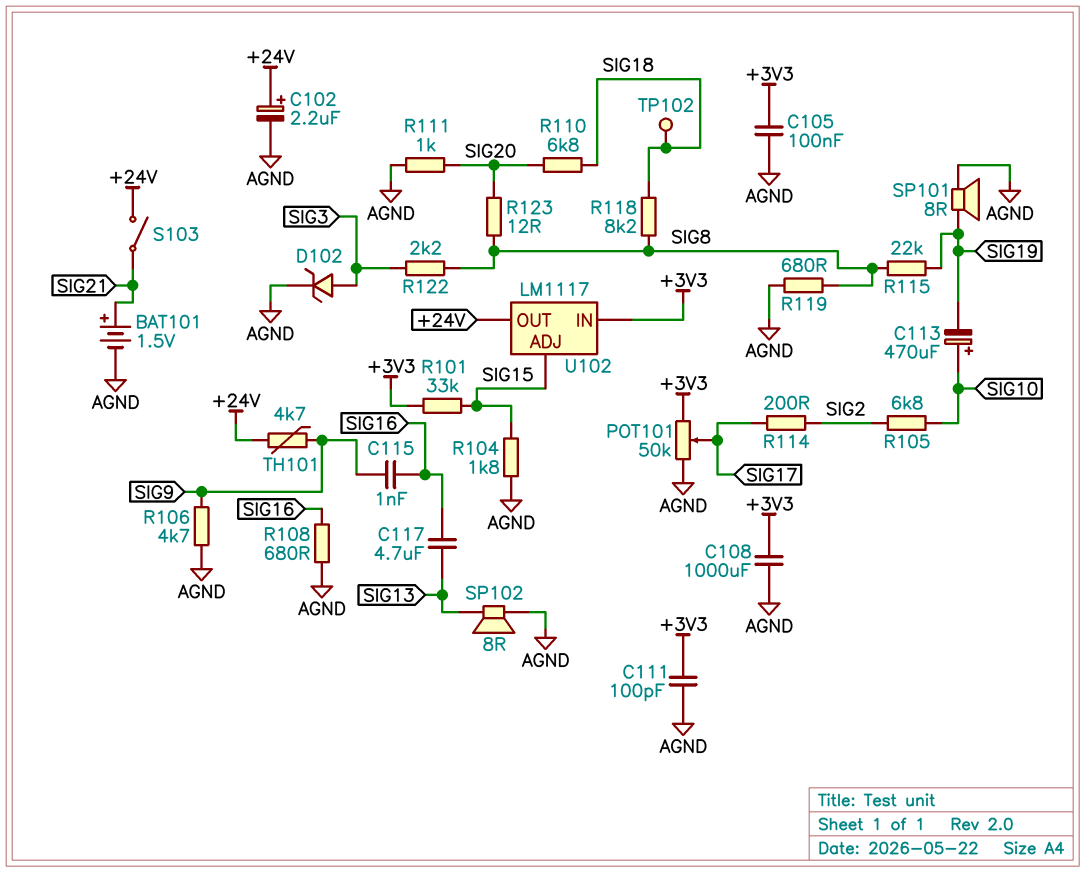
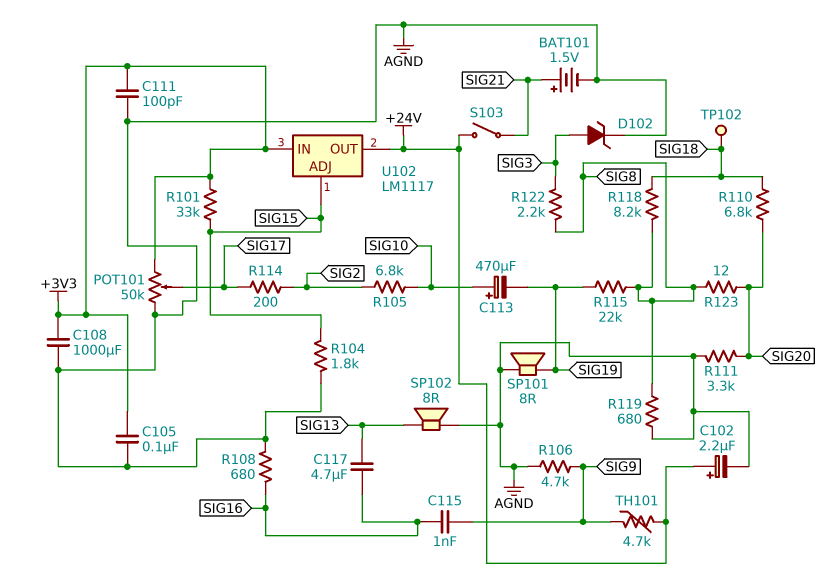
R111: 1k (AGND, SIG20) -> 3.3k (AGND, SIG20)

